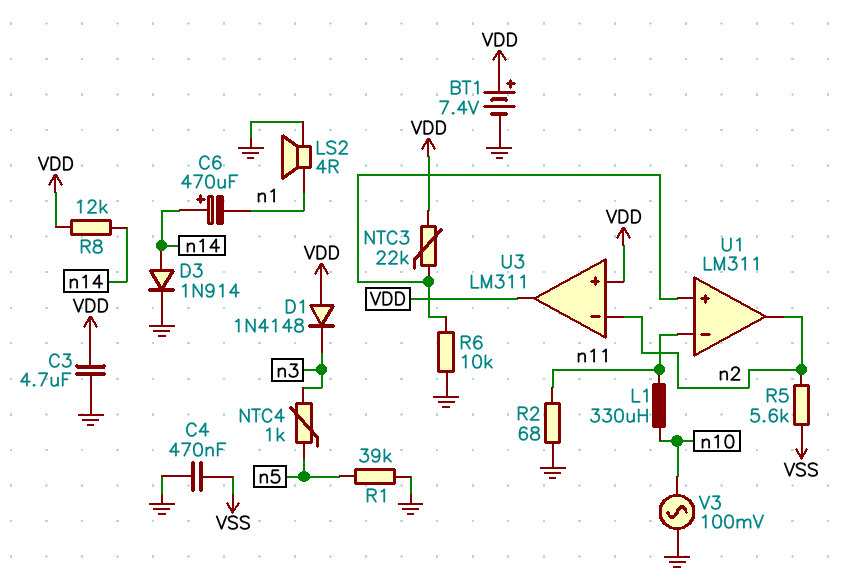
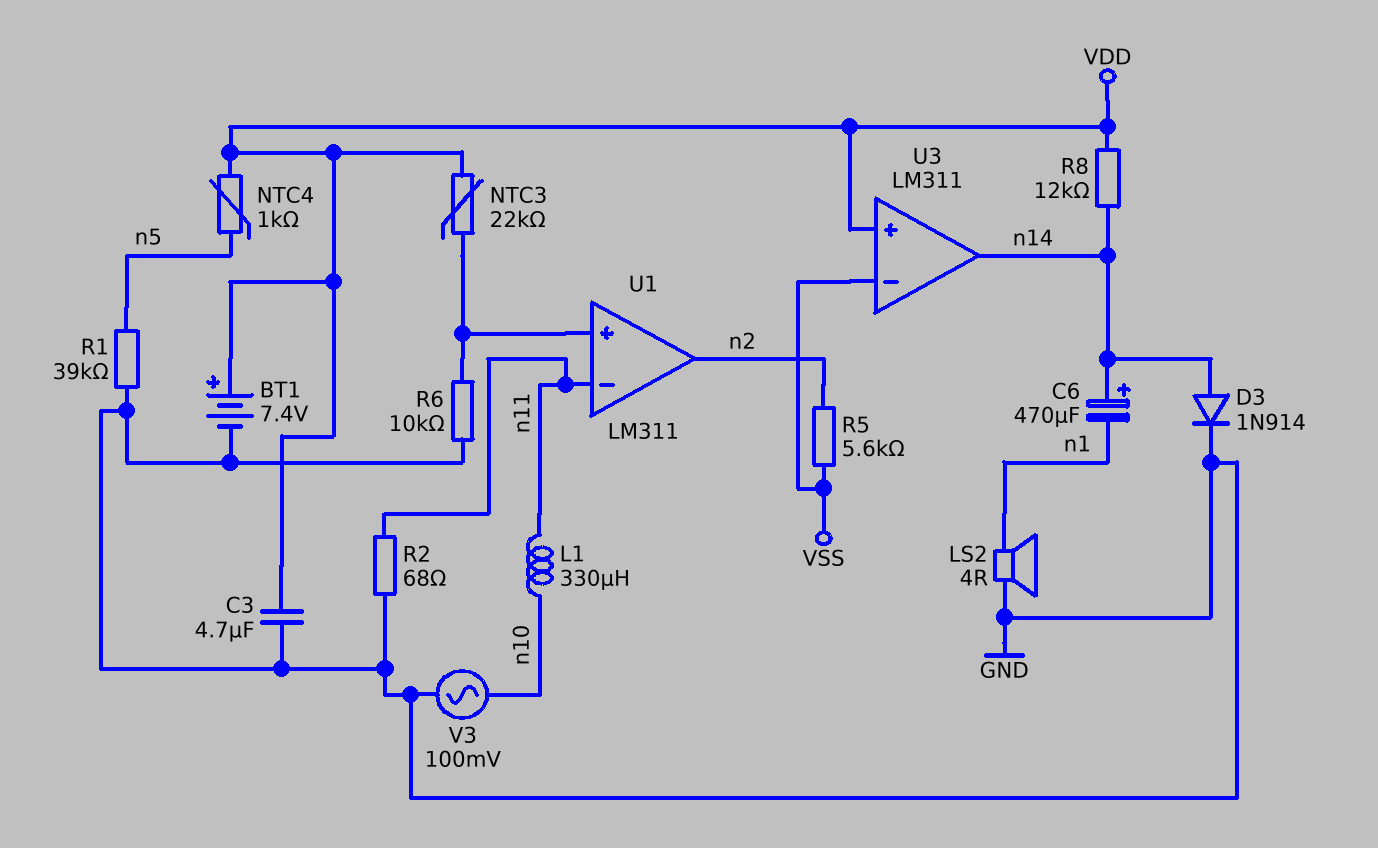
C4: 470nF (GND, VSS) -> none
D1: diode 1N4148 (A VDD, K n3) -> none
NTC4: 1k (n3, n5) -> 1k (VDD, n5)
U3 pin in-: n2 -> VSS
U3 pin out: VDD -> n14

